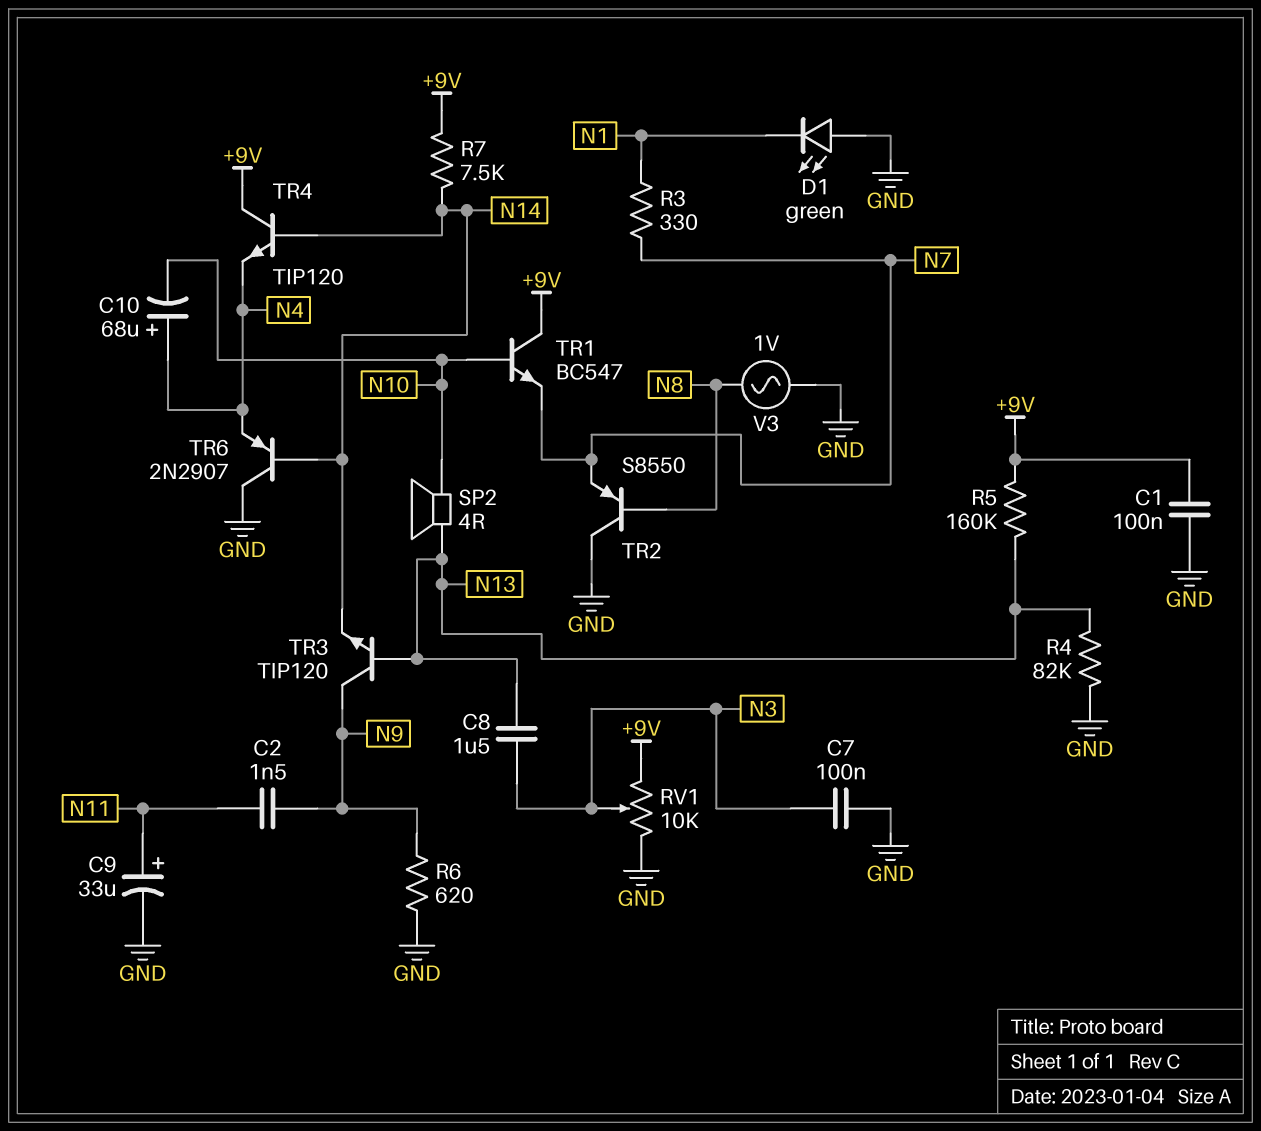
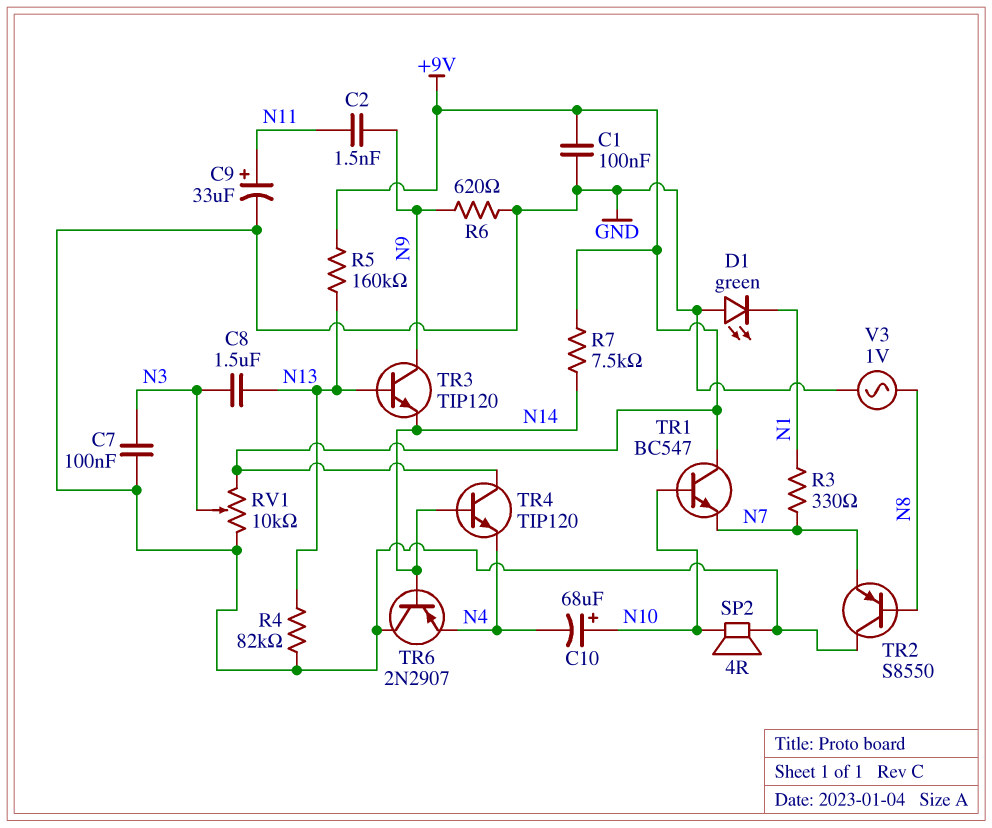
C10: 68uF (plus N4, minus N10) -> 68uF (plus N10, minus N4)
SP2: speaker 4R (N10, N13) -> speaker 4R (GND, N10)

